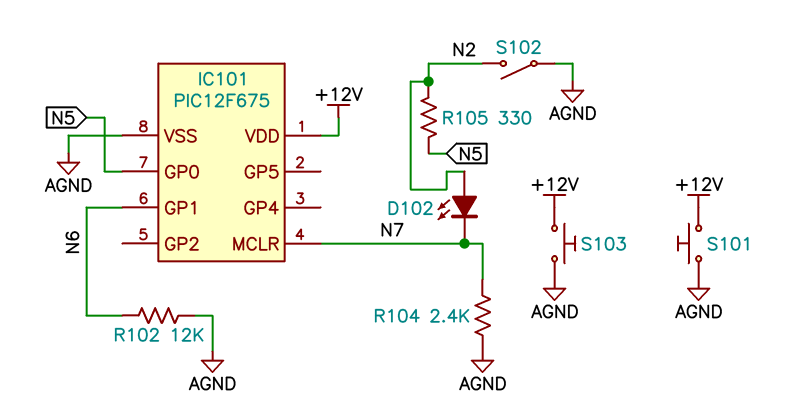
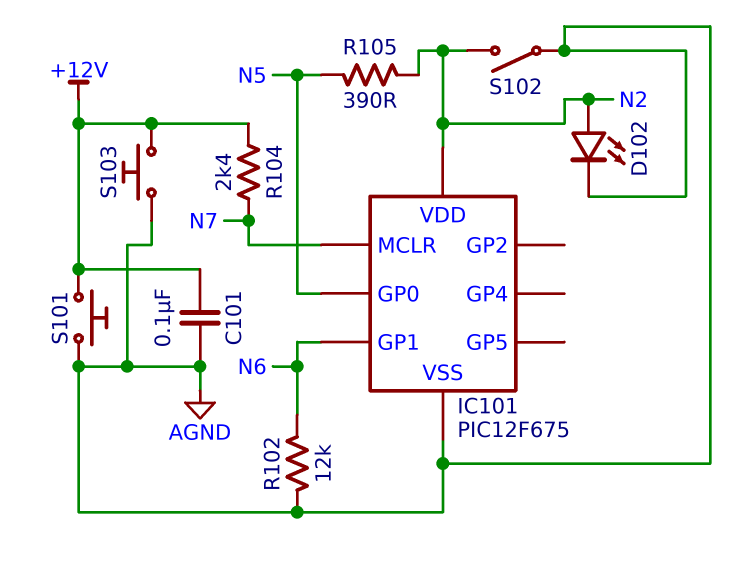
C101: none -> 100nF (+12V, AGND)
D102: LED (A N2, K N7) -> LED (A N2, K AGND)
IC101 pin VDD: +12V -> N2
R104: 2.4k (AGND, N7) -> 2.4k (+12V, N7)
R105: 330 (N2, N5) -> 390 (N2, N5)

